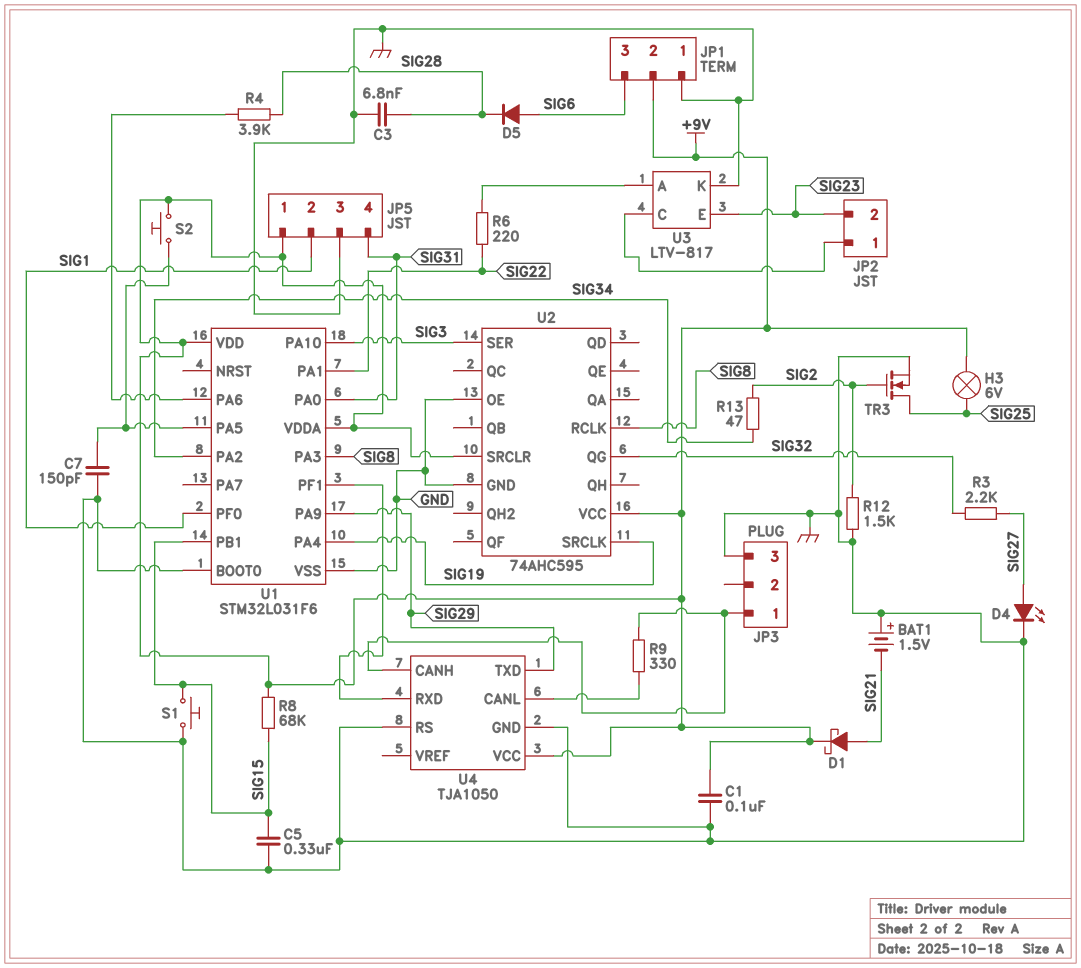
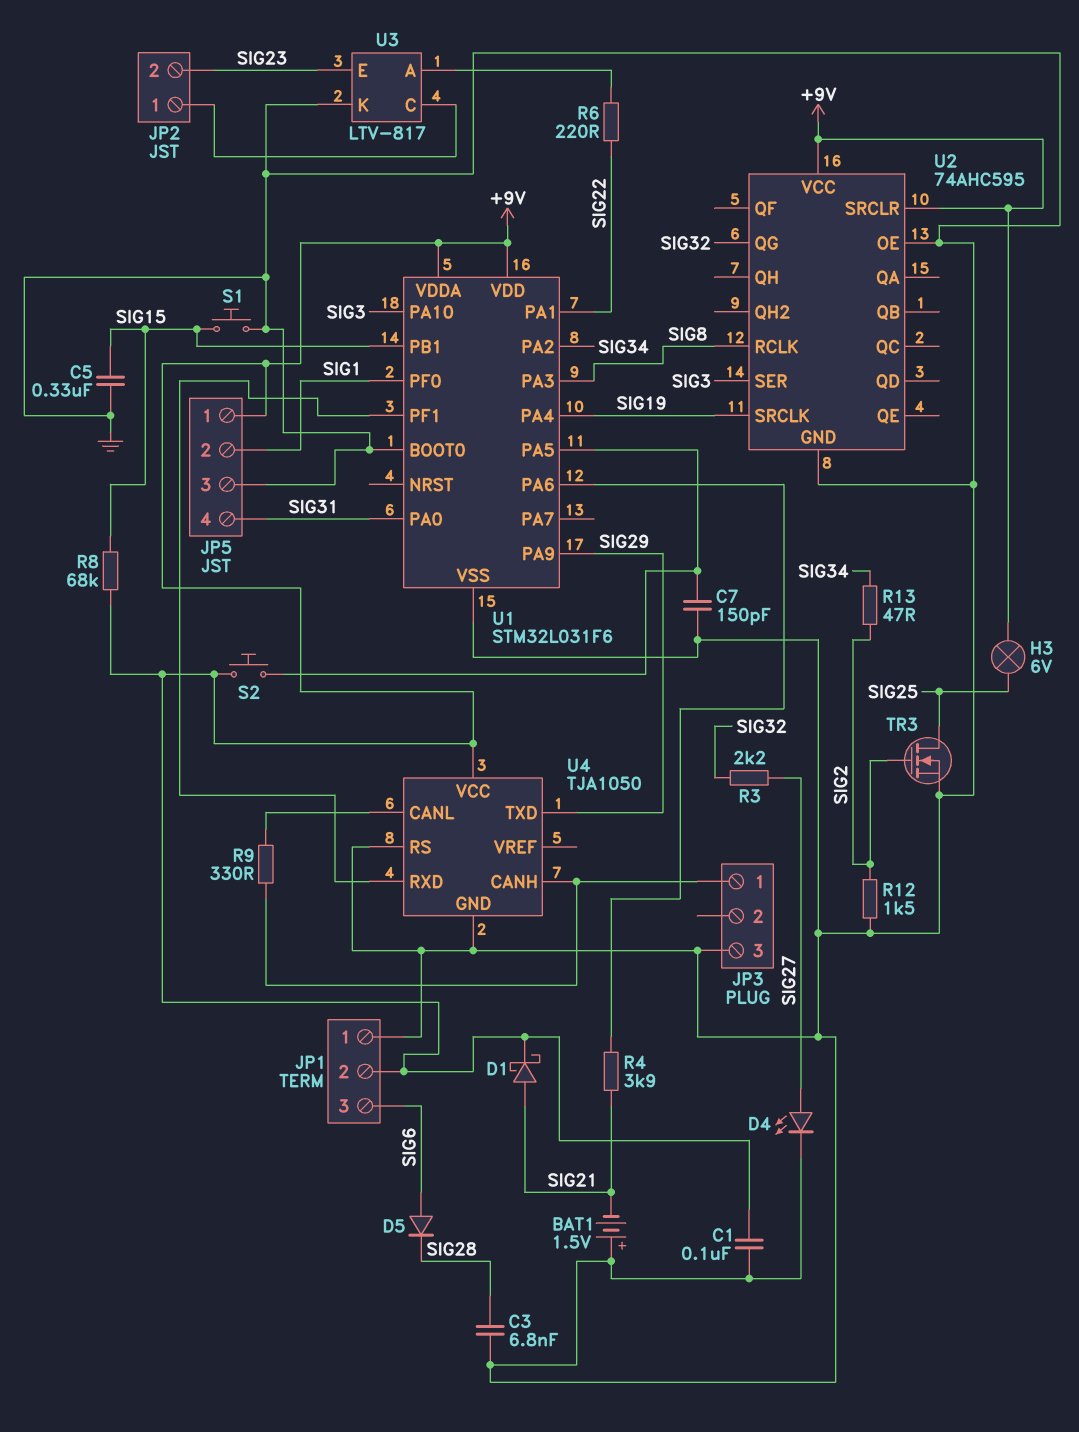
R4: 3.9k (SIG28, U1/PA6) -> 3.9k (SIG21, U1/PA6)

